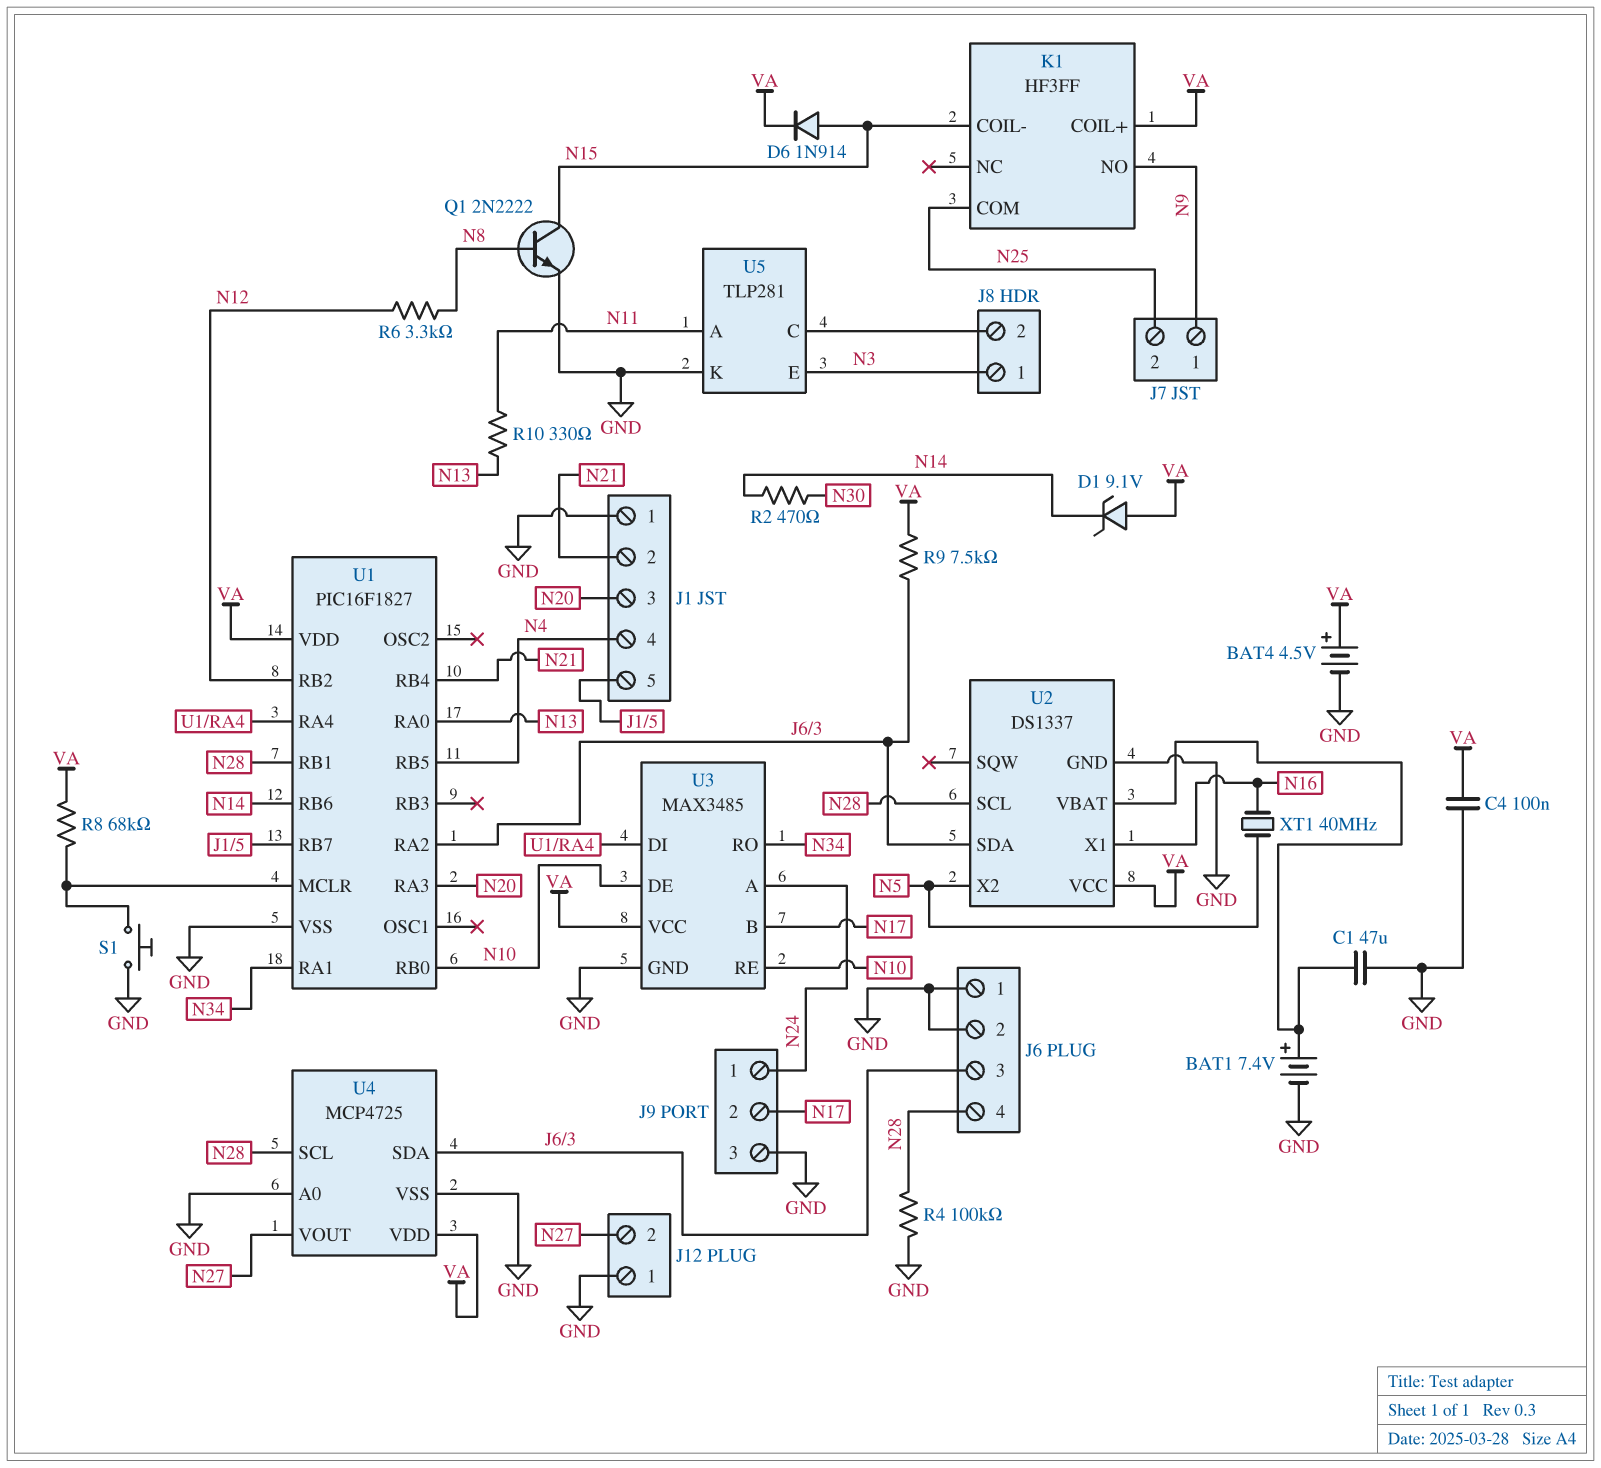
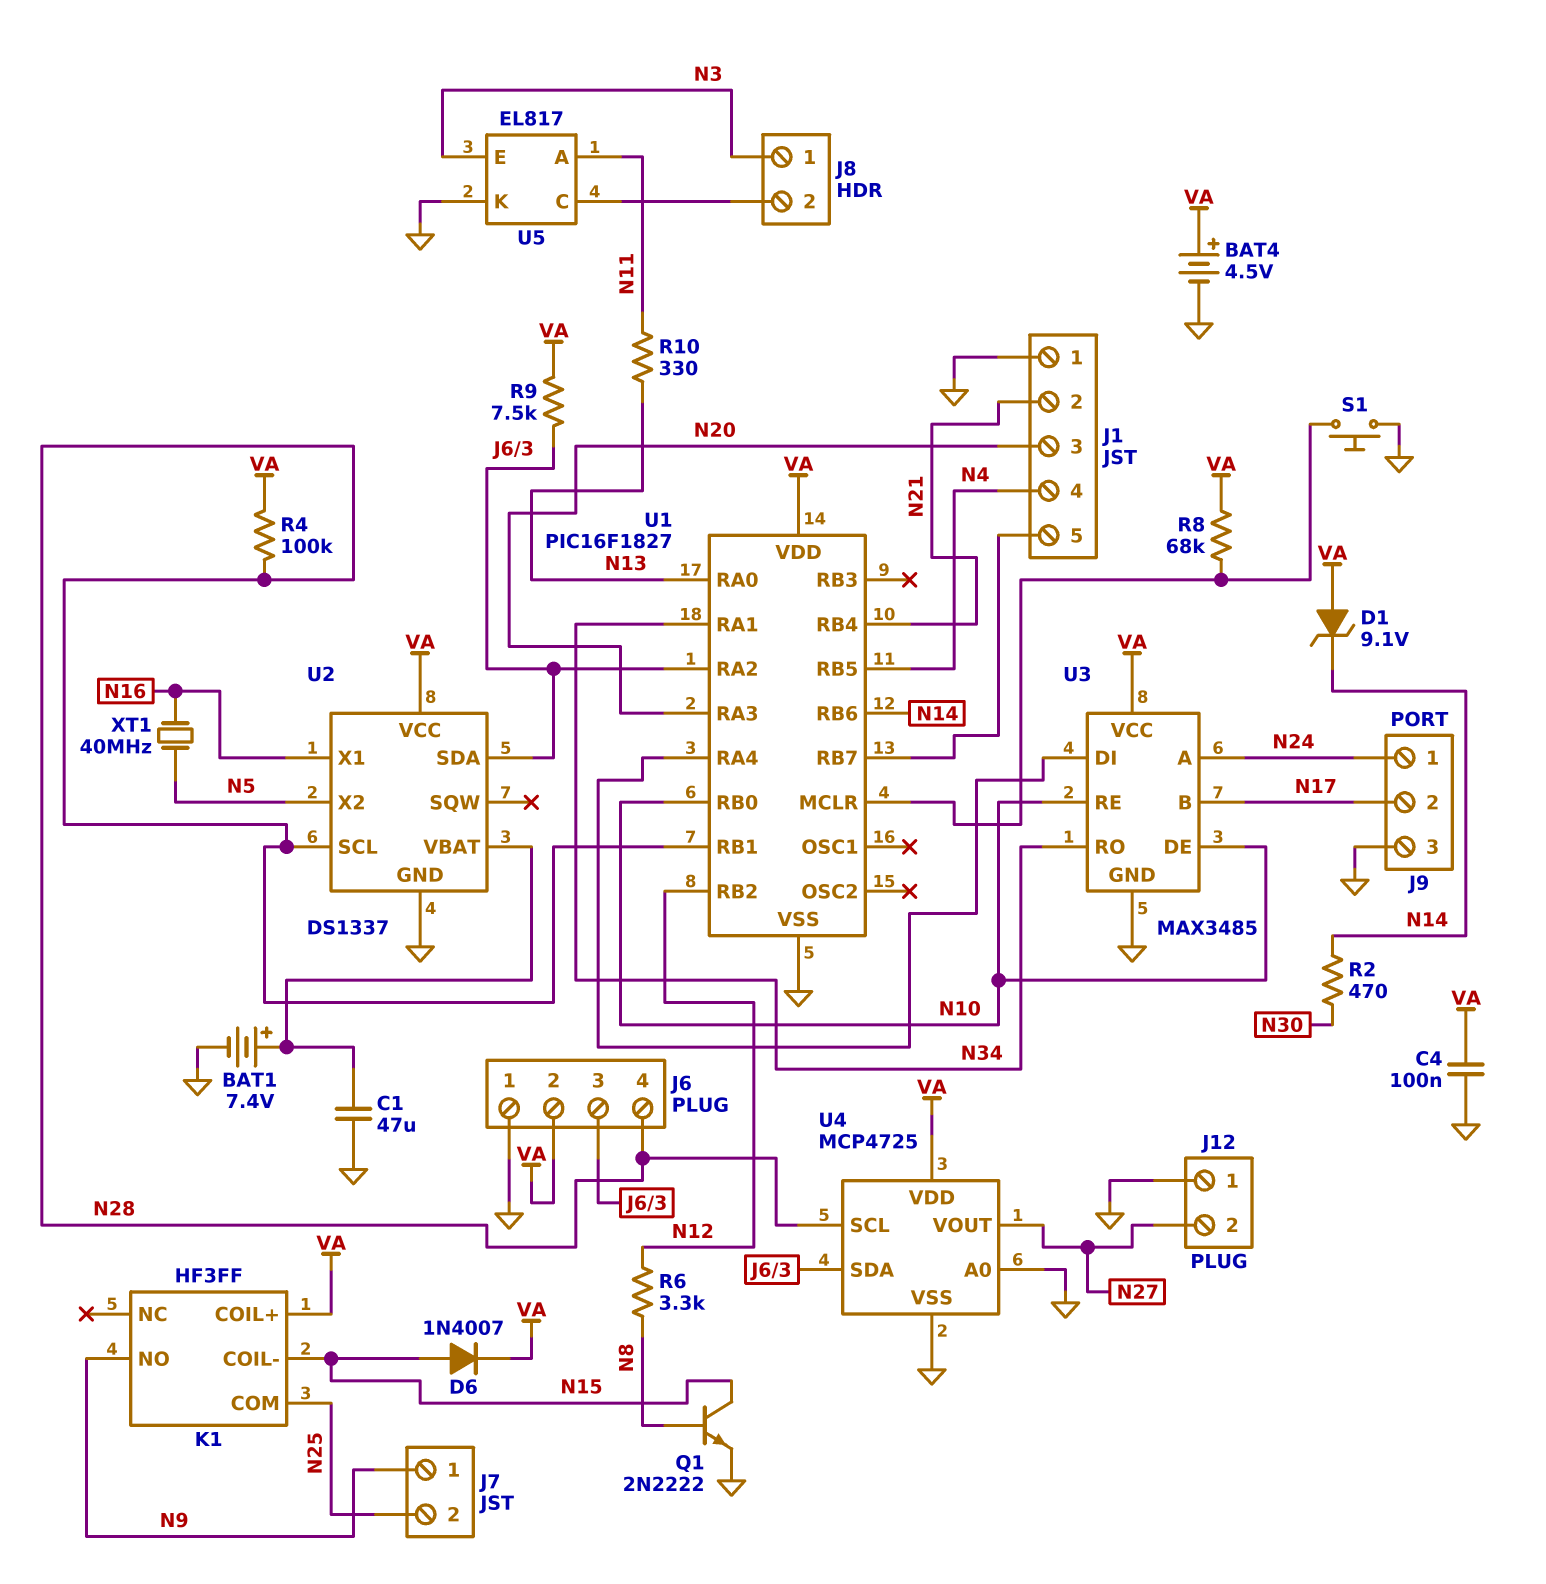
D6: diode 1N914 (A N15, K VA) -> diode 1N4007 (A N15, K VA)
J6 pin 2: GND -> VA
R4: 100k (GND, N28) -> 100k (N28, VA)
U5: TLP281 -> EL817

